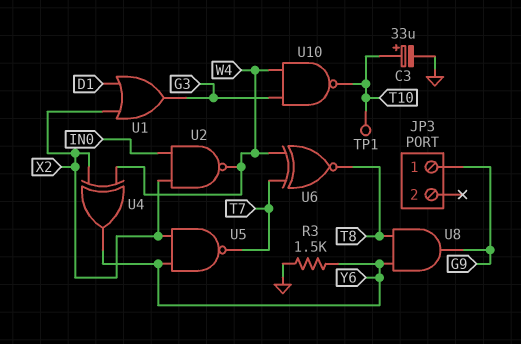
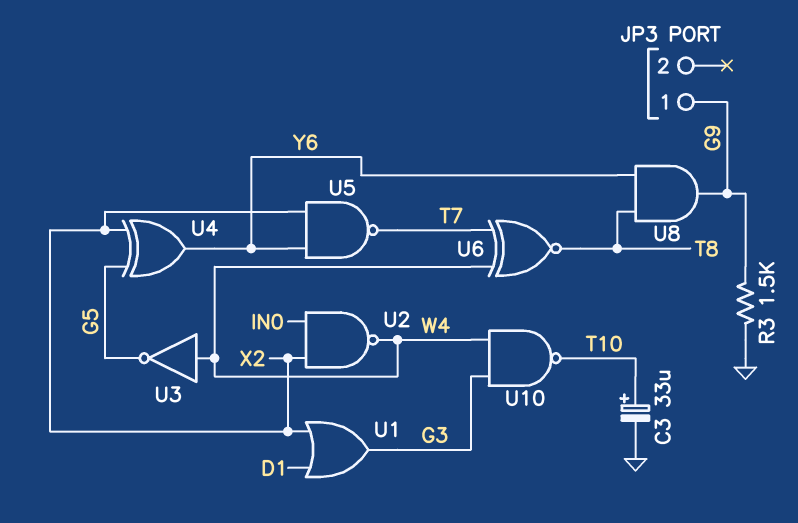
R3: 1.5k (GND, Y6) -> 1.5k (G9, GND)
TP1: test point (T10) -> none
U3: none -> NOT (in W4, out G5)
U4: XOR (in W4, in X2, out Y6) -> XOR (in G5, in X2, out Y6)

